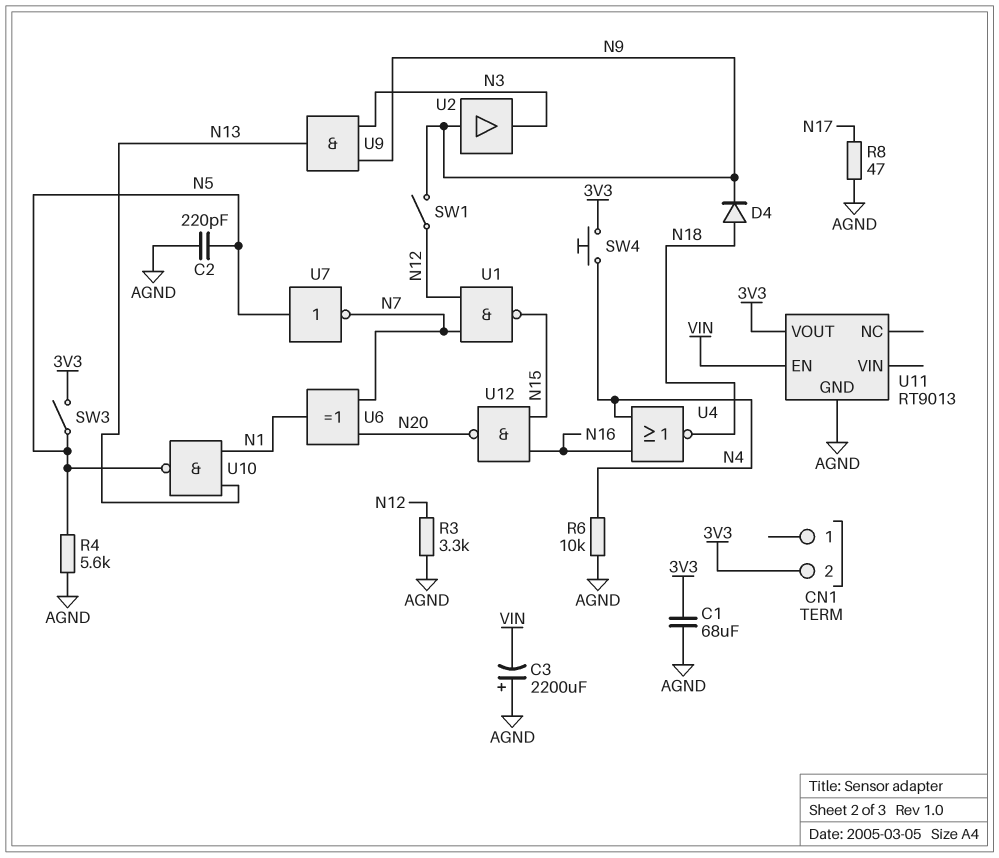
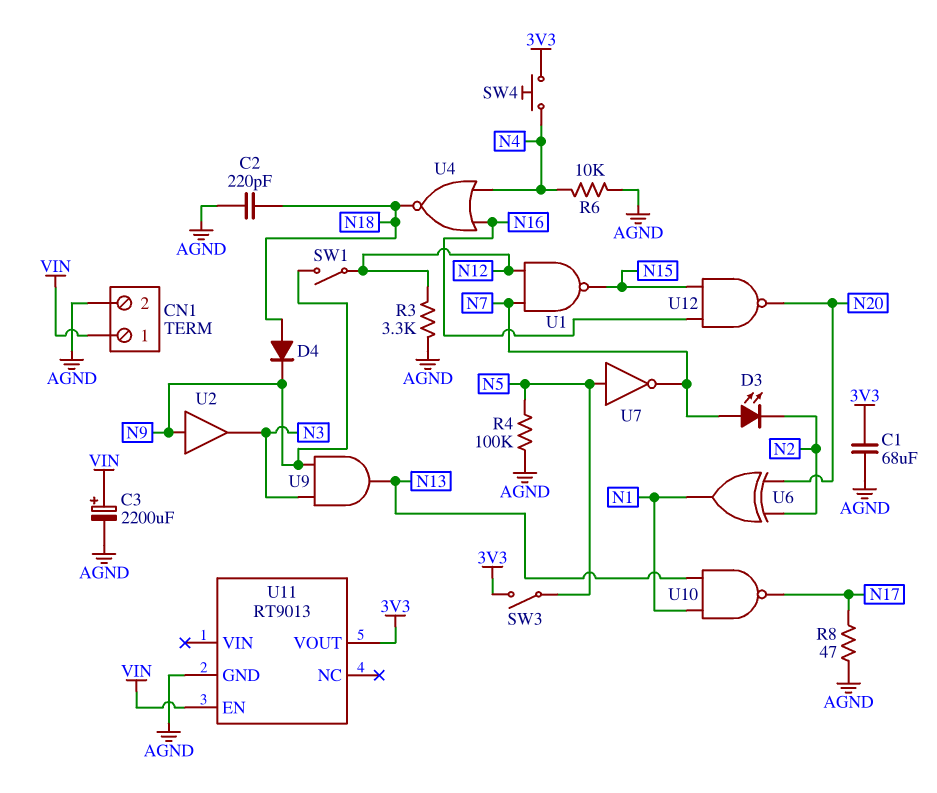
C2: 220pF (AGND, N5) -> 220pF (AGND, N18)
C3: 2200uF (plus AGND, minus VIN) -> 2200uF (plus VIN, minus AGND)
CN1 pin 1: none -> VIN
CN1 pin 2: 3V3 -> AGND
D3: none -> LED (A N7, K N2)
R4: 5.6k (AGND, N5) -> 100k (AGND, N5)
U6: XOR (in N7, in N20, out N1) -> XOR (in N2, in N20, out N1)
U10: NAND (in N1, in N13, out N5) -> NAND (in N1, in N13, out N17)

